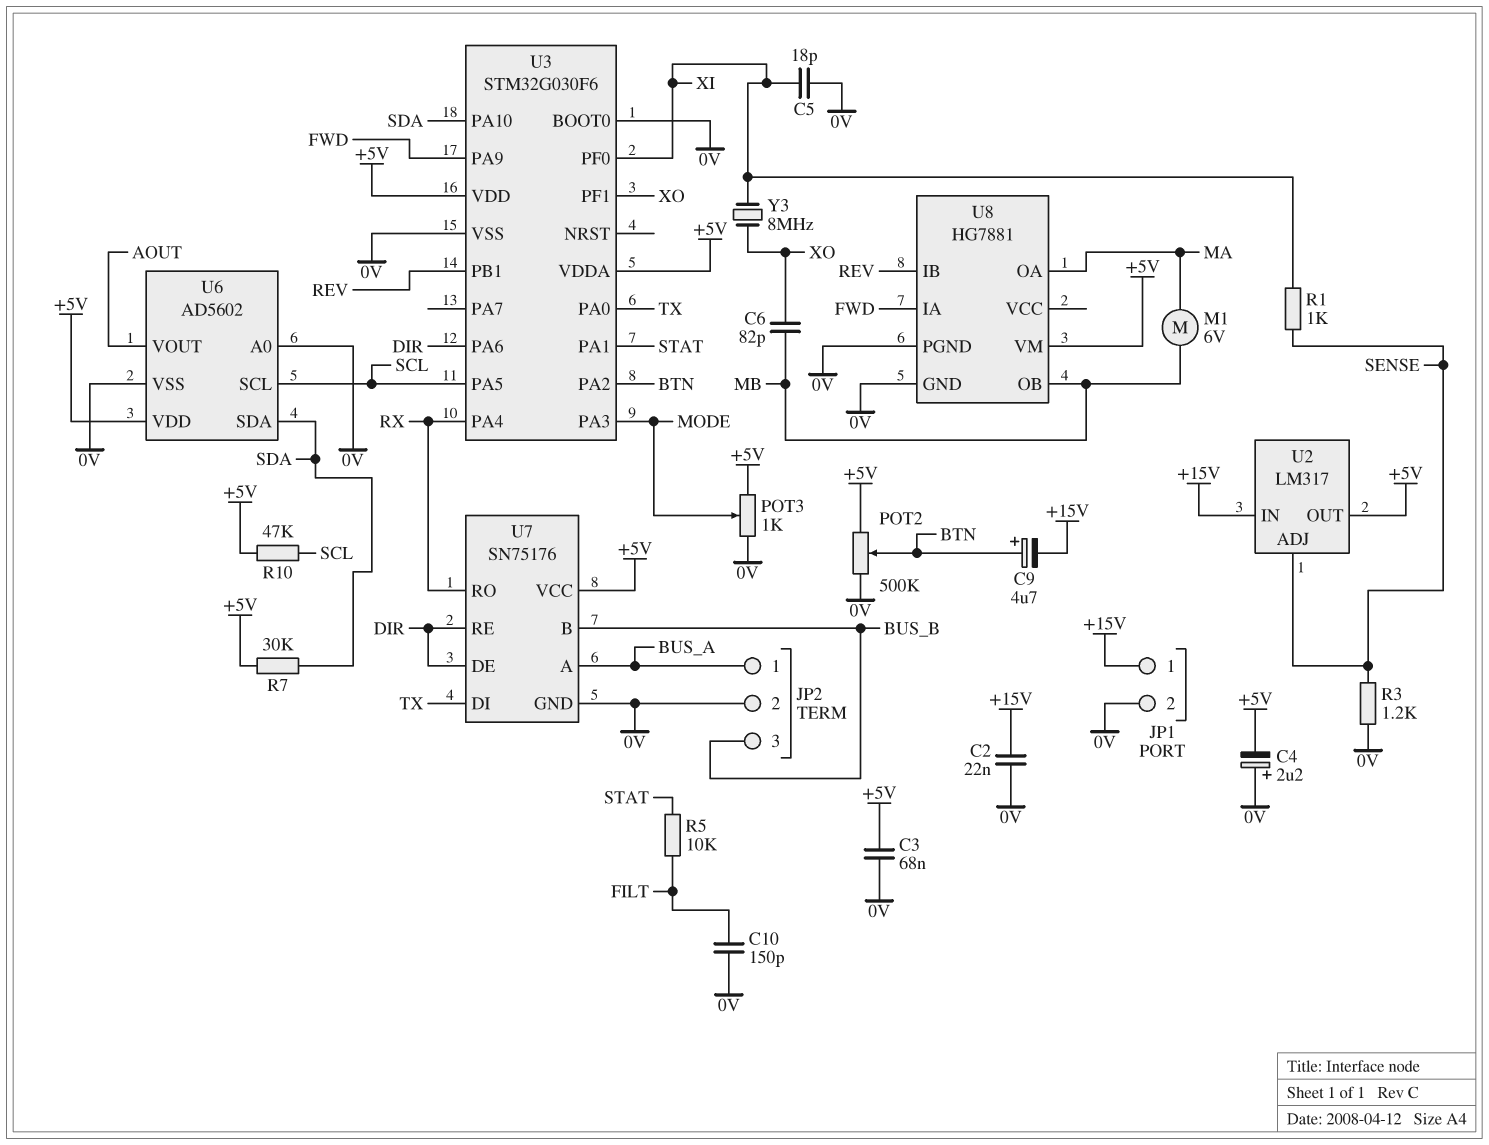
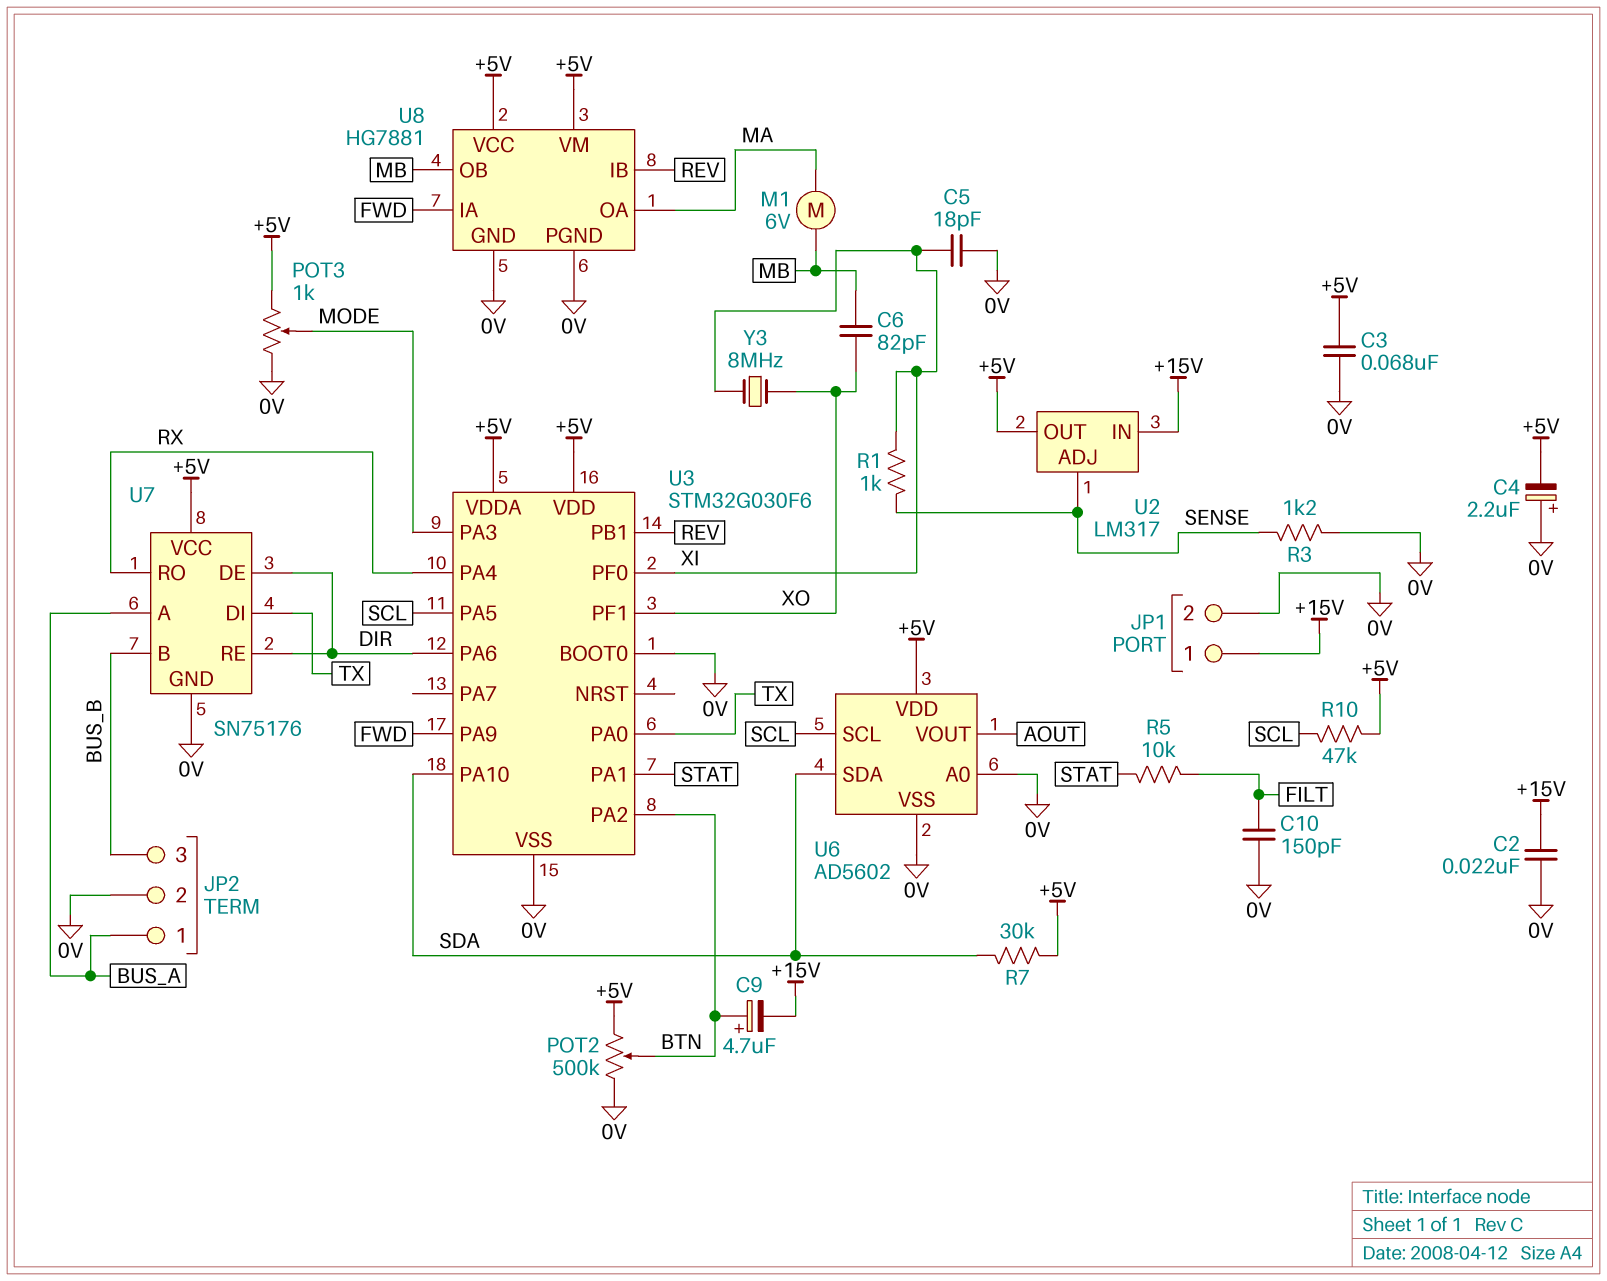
U8 pin VCC: none -> +5V

